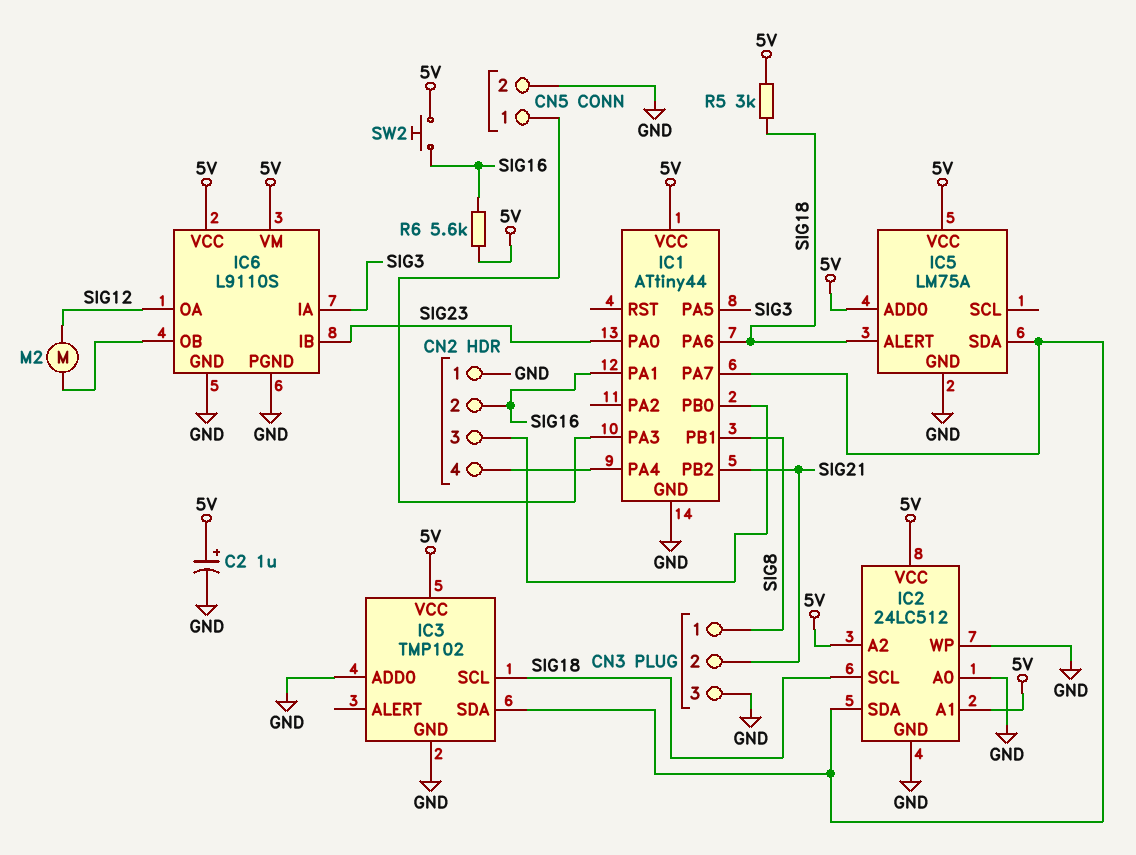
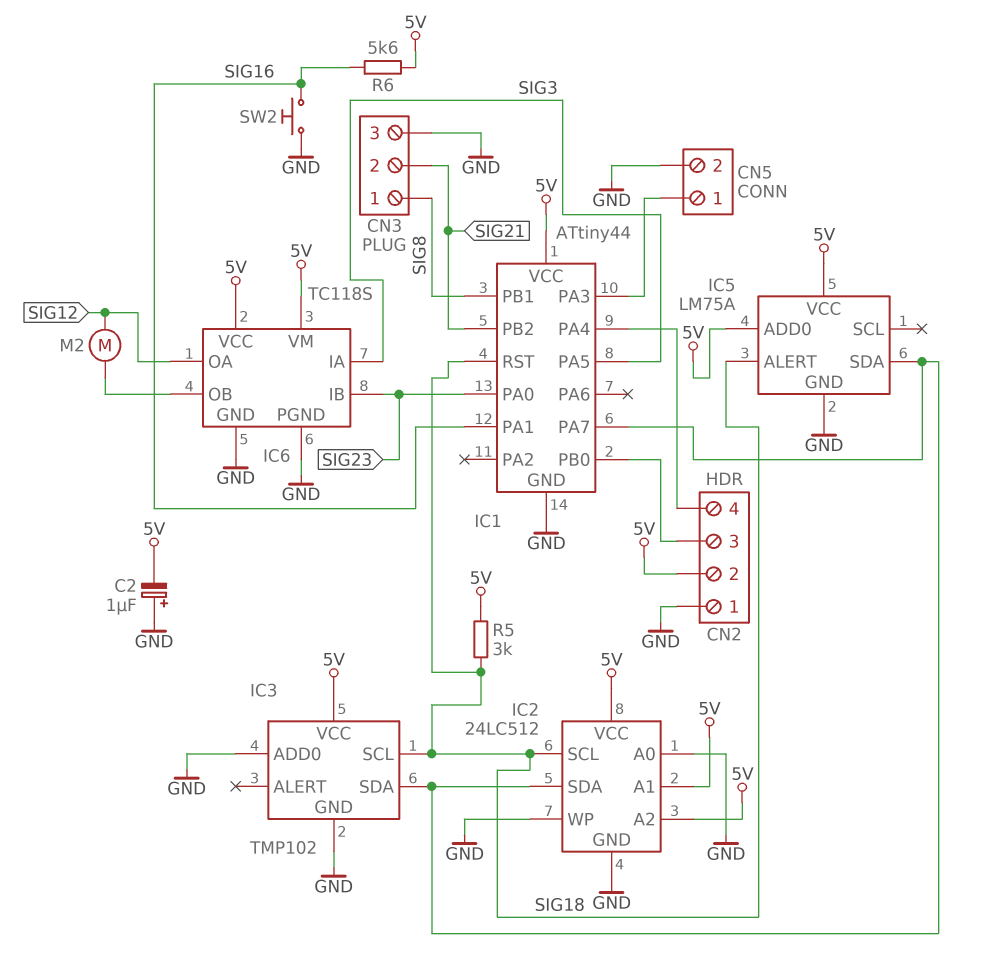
C2: 1uF (plus 5V, minus GND) -> 1uF (plus GND, minus 5V)
CN2 pin 2: SIG16 -> 5V
IC1 pin PA6: SIG18 -> none
IC1 pin RST: none -> SIG18
IC6: L9110S -> TC118S
SW2: button (5V, SIG16) -> button (GND, SIG16)

